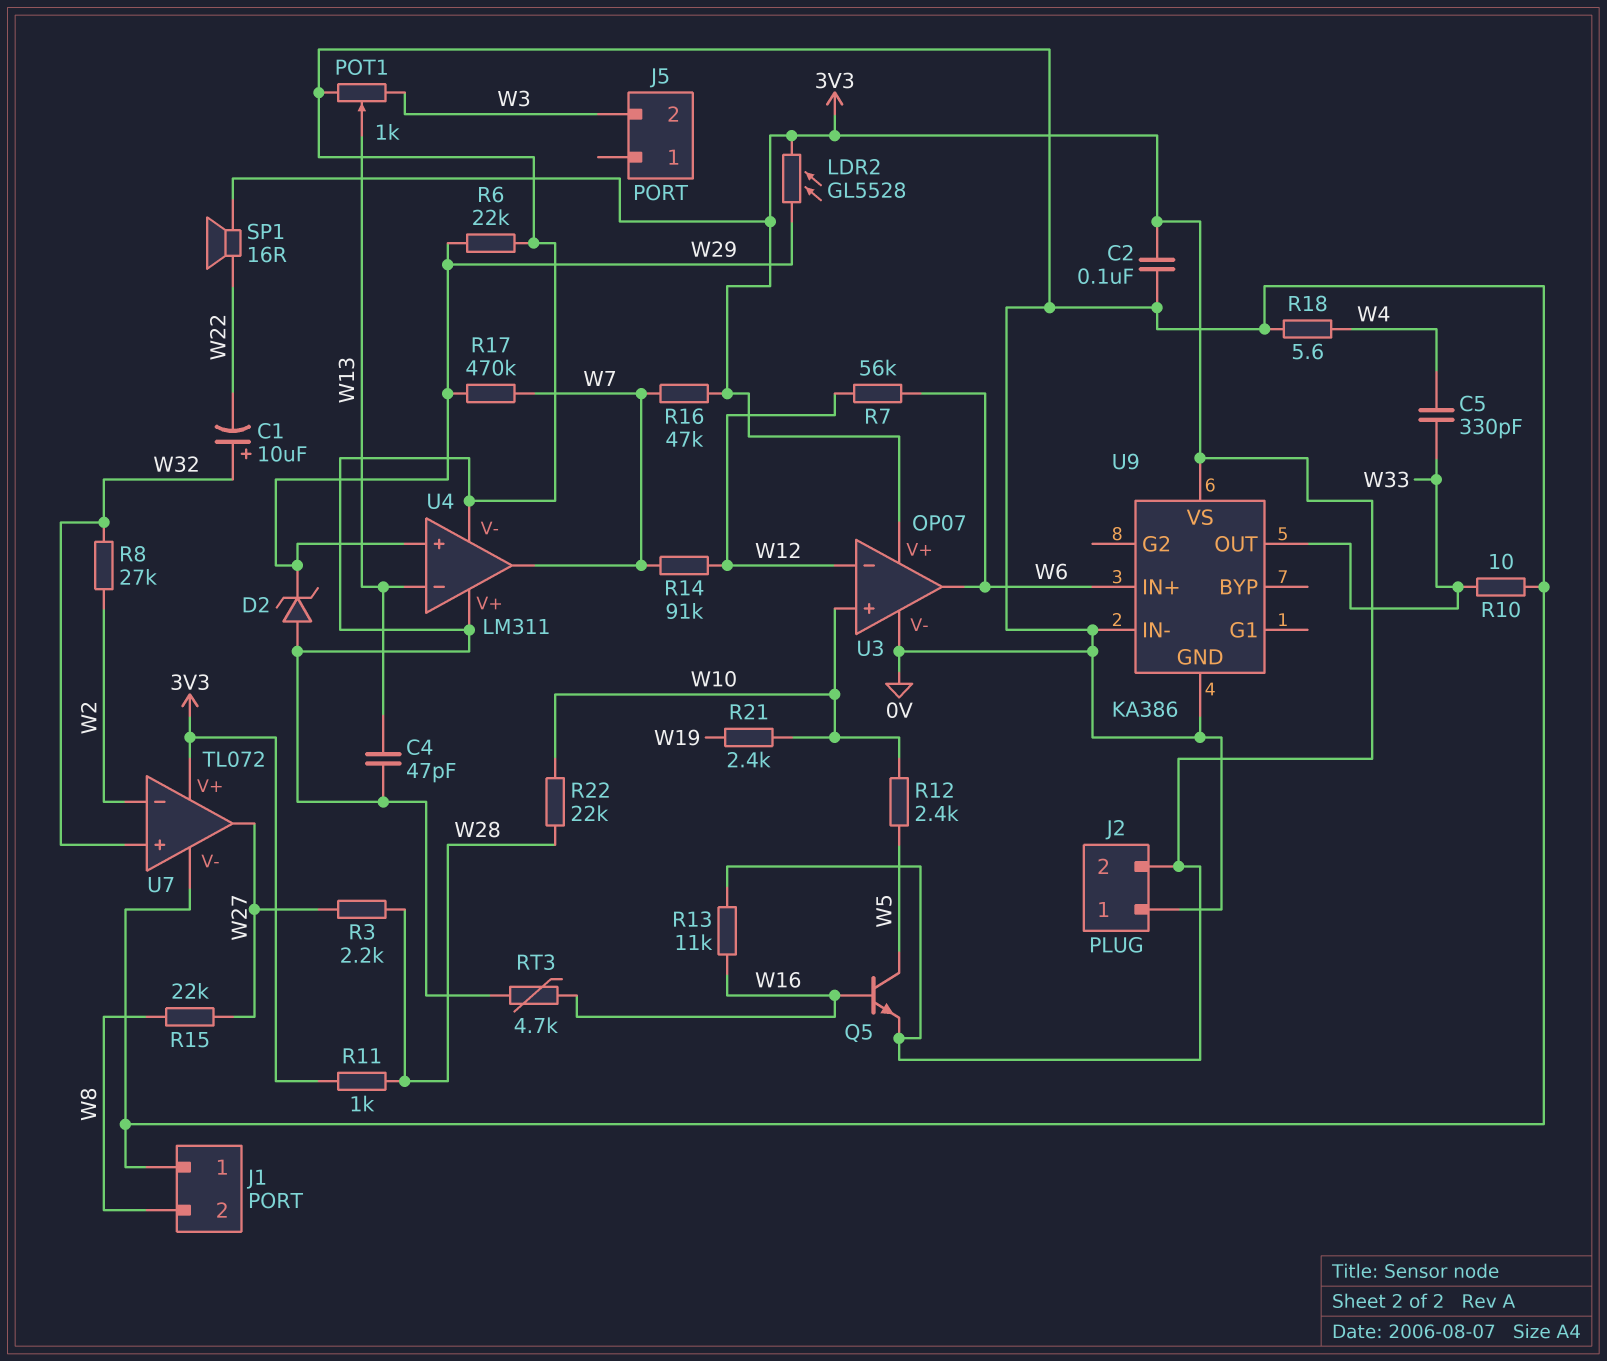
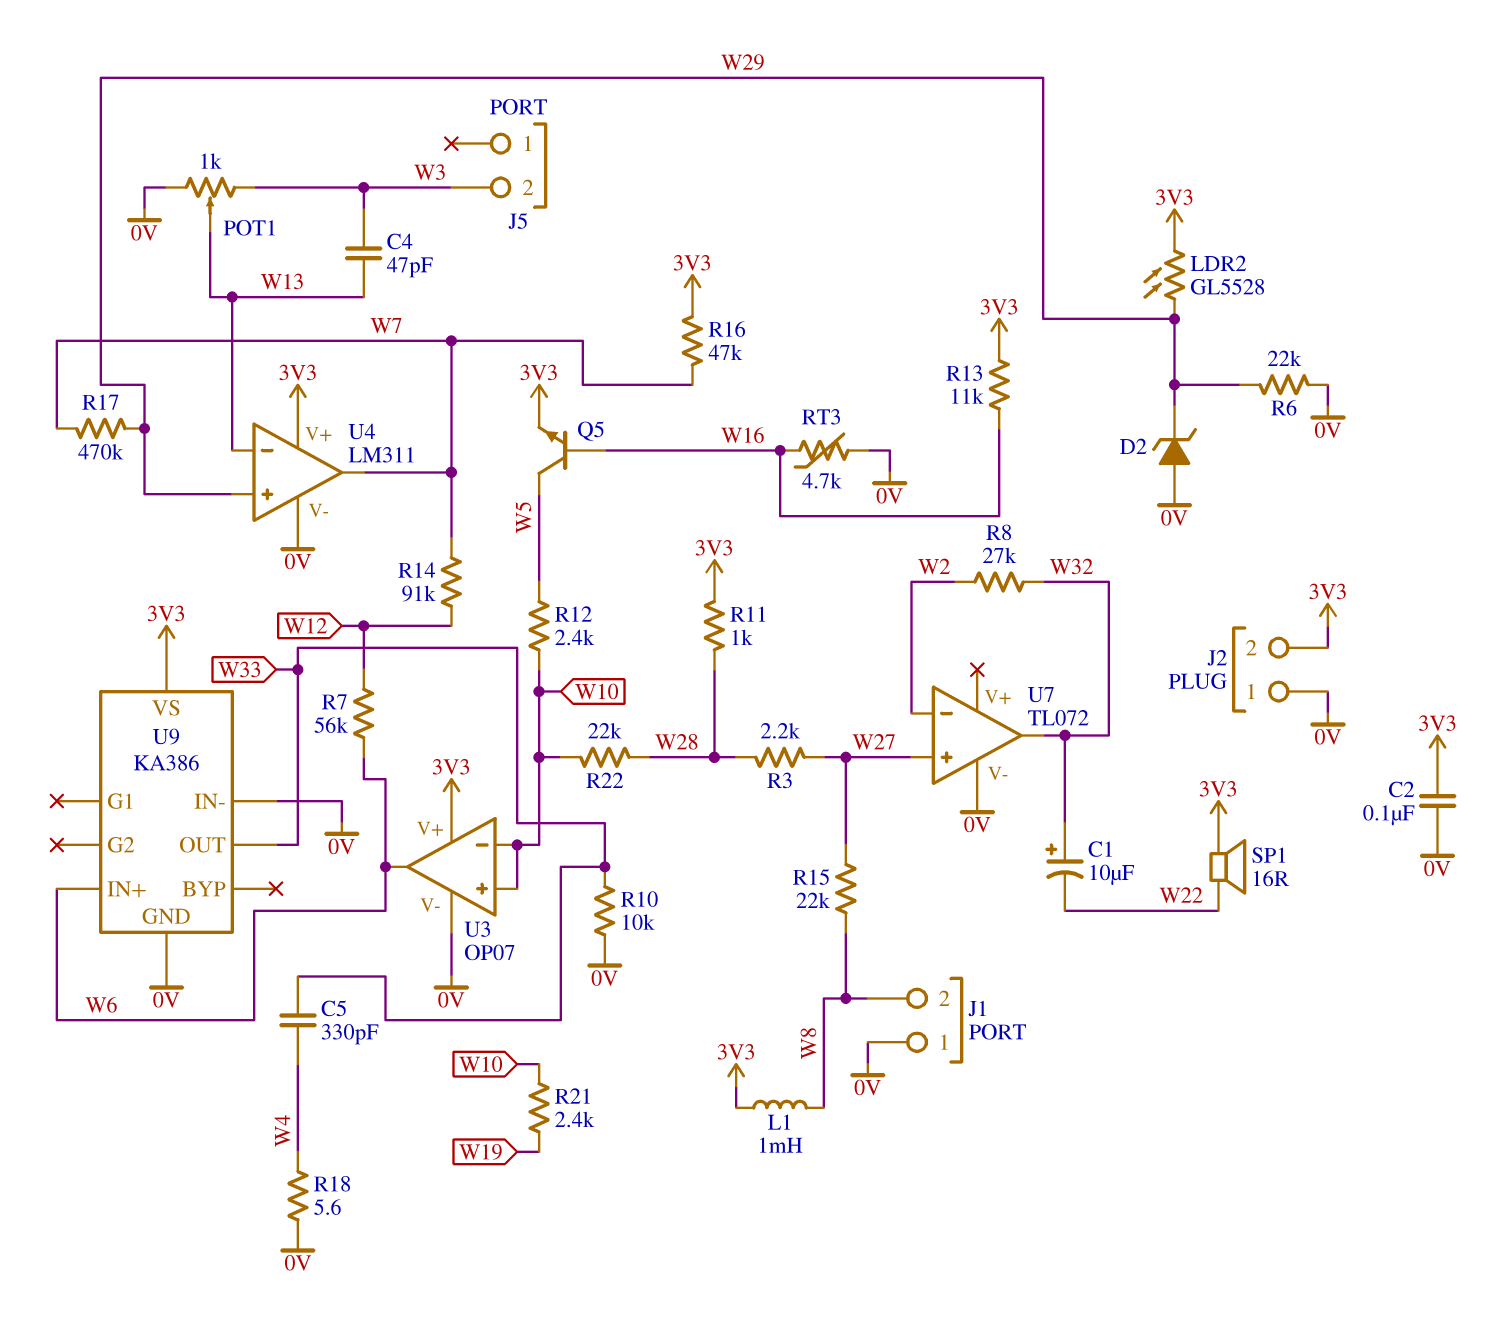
C4: 47pF (0V, W13) -> 47pF (W3, W13)
L1: none -> 1mH (3V3, W8)
R10: 10 (0V, W33) -> 10k (0V, W33)
U3 pin in-: W12 -> W10
U4 pin V+: 0V -> 3V3
U7 pin V+: 3V3 -> none
U7 pin in+: W32 -> W27
U7 pin out: W27 -> W32

